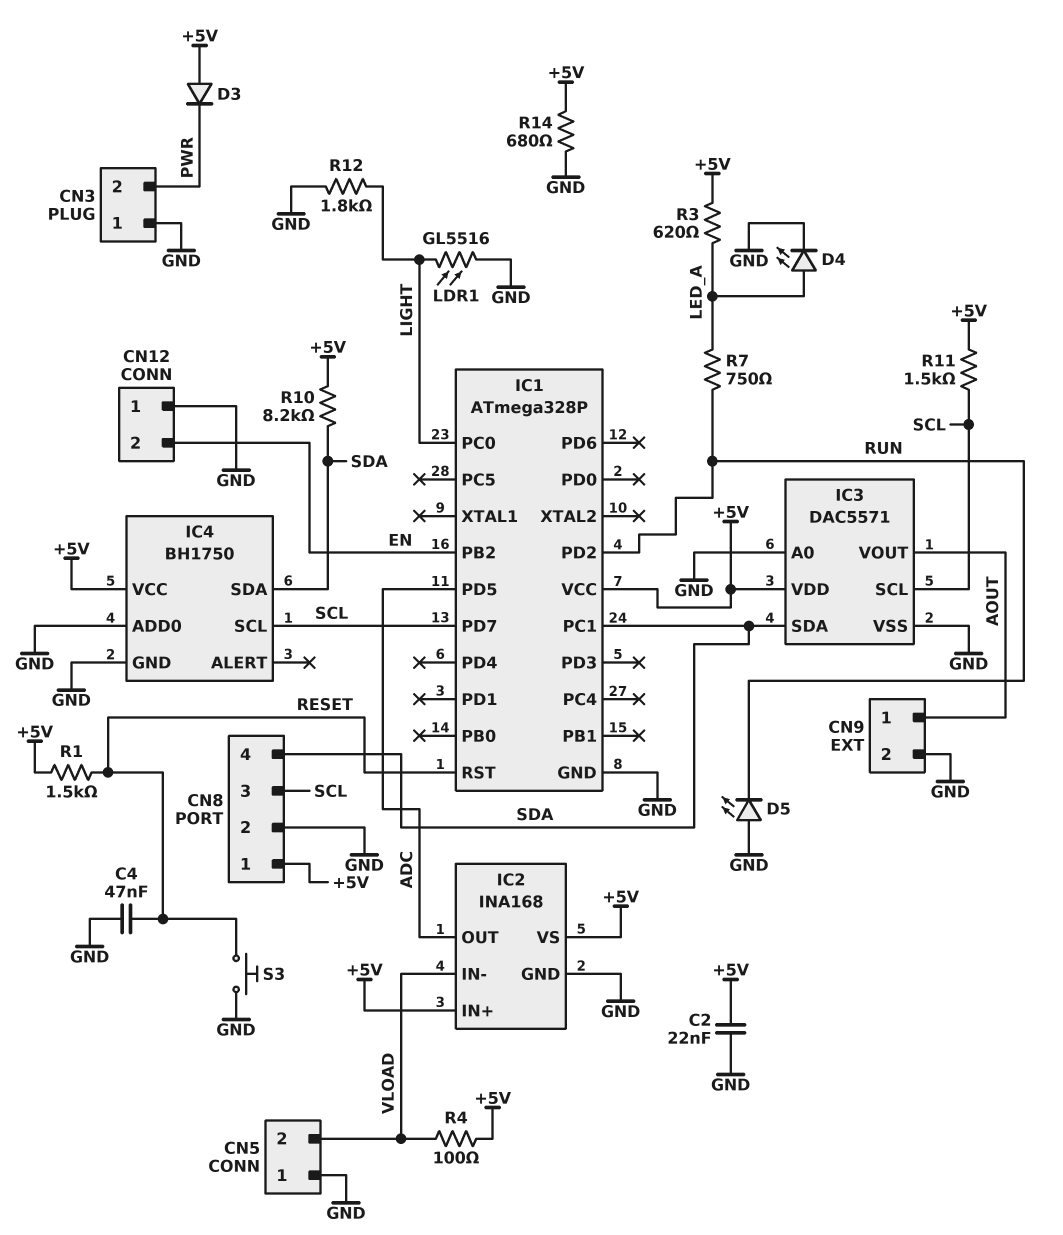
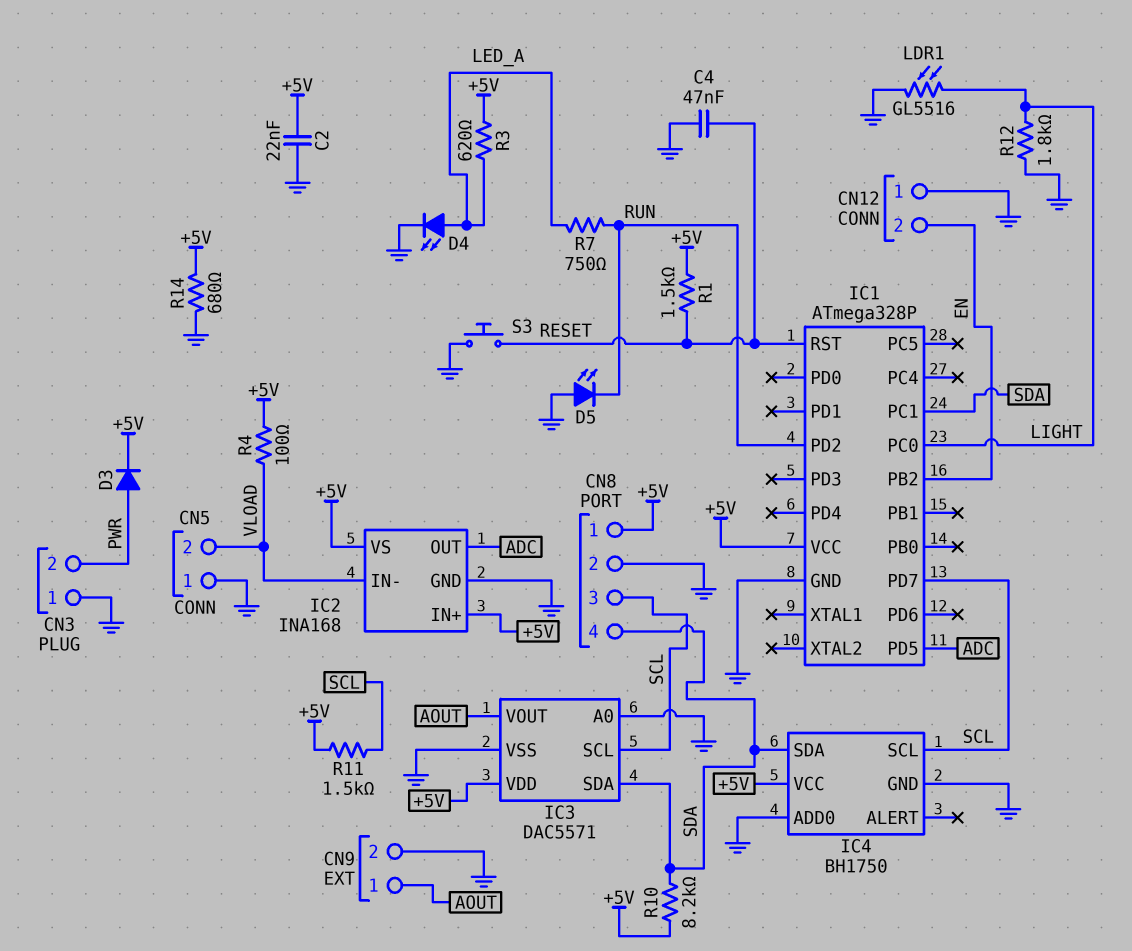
D3: diode (A +5V, K PWR) -> diode (A PWR, K +5V)

